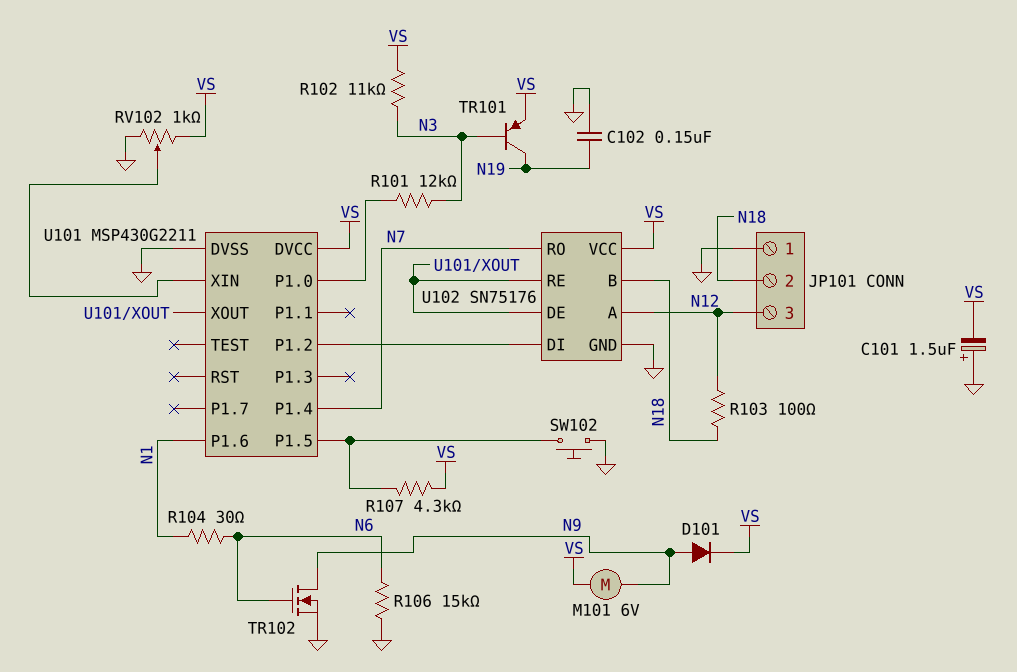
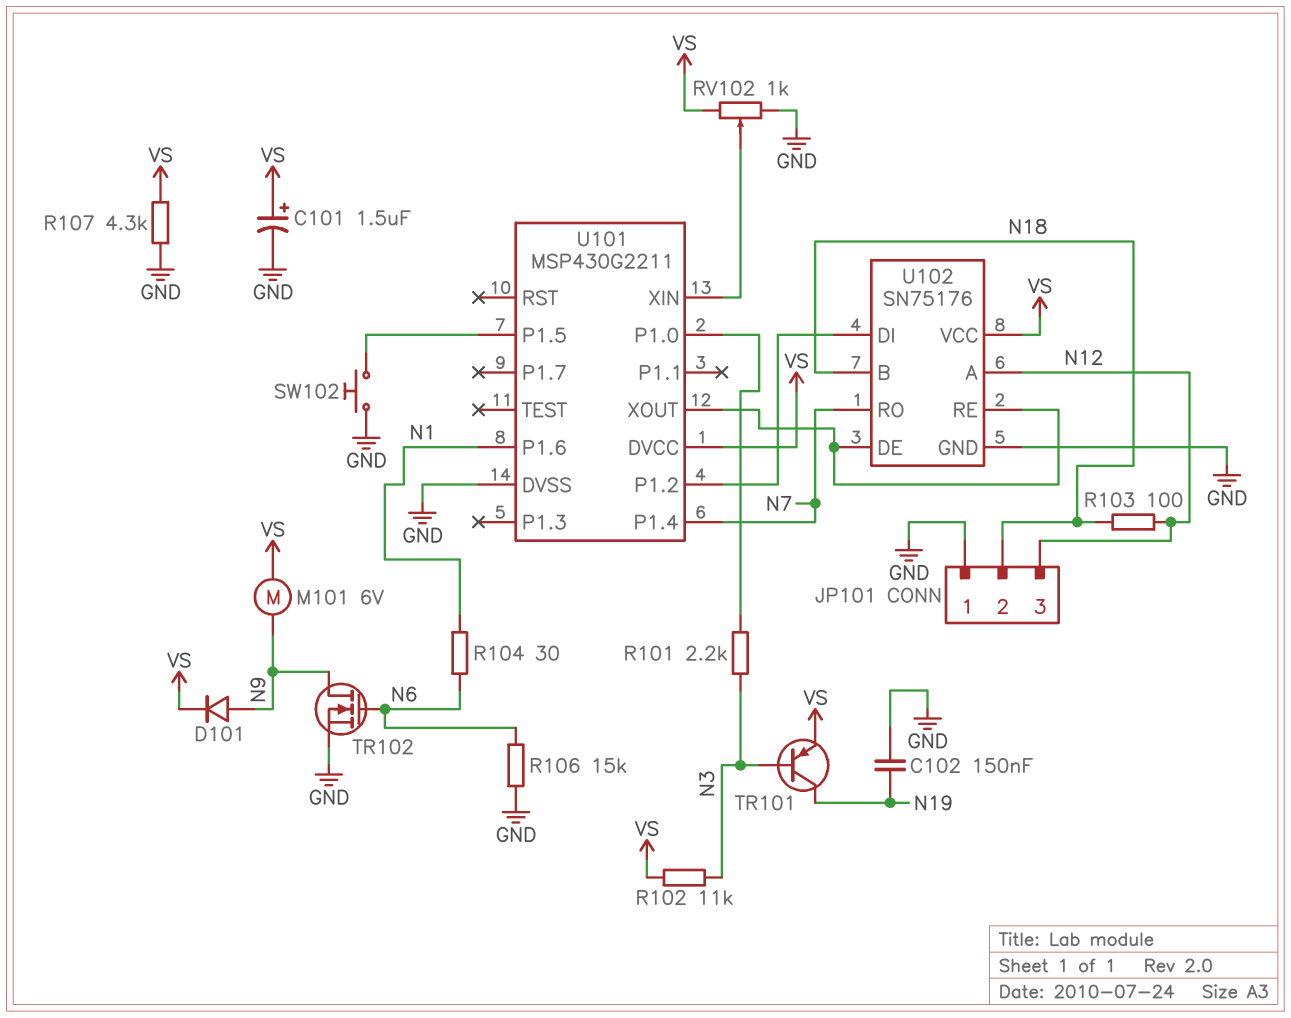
C101: 1.5uF (plus GND, minus VS) -> 1.5uF (plus VS, minus GND)
R101: 12k (N3, U101/P1.0) -> 2.2k (N3, U101/P1.0)
R107: 4.3k (U101/P1.5, VS) -> 4.3k (GND, VS)

